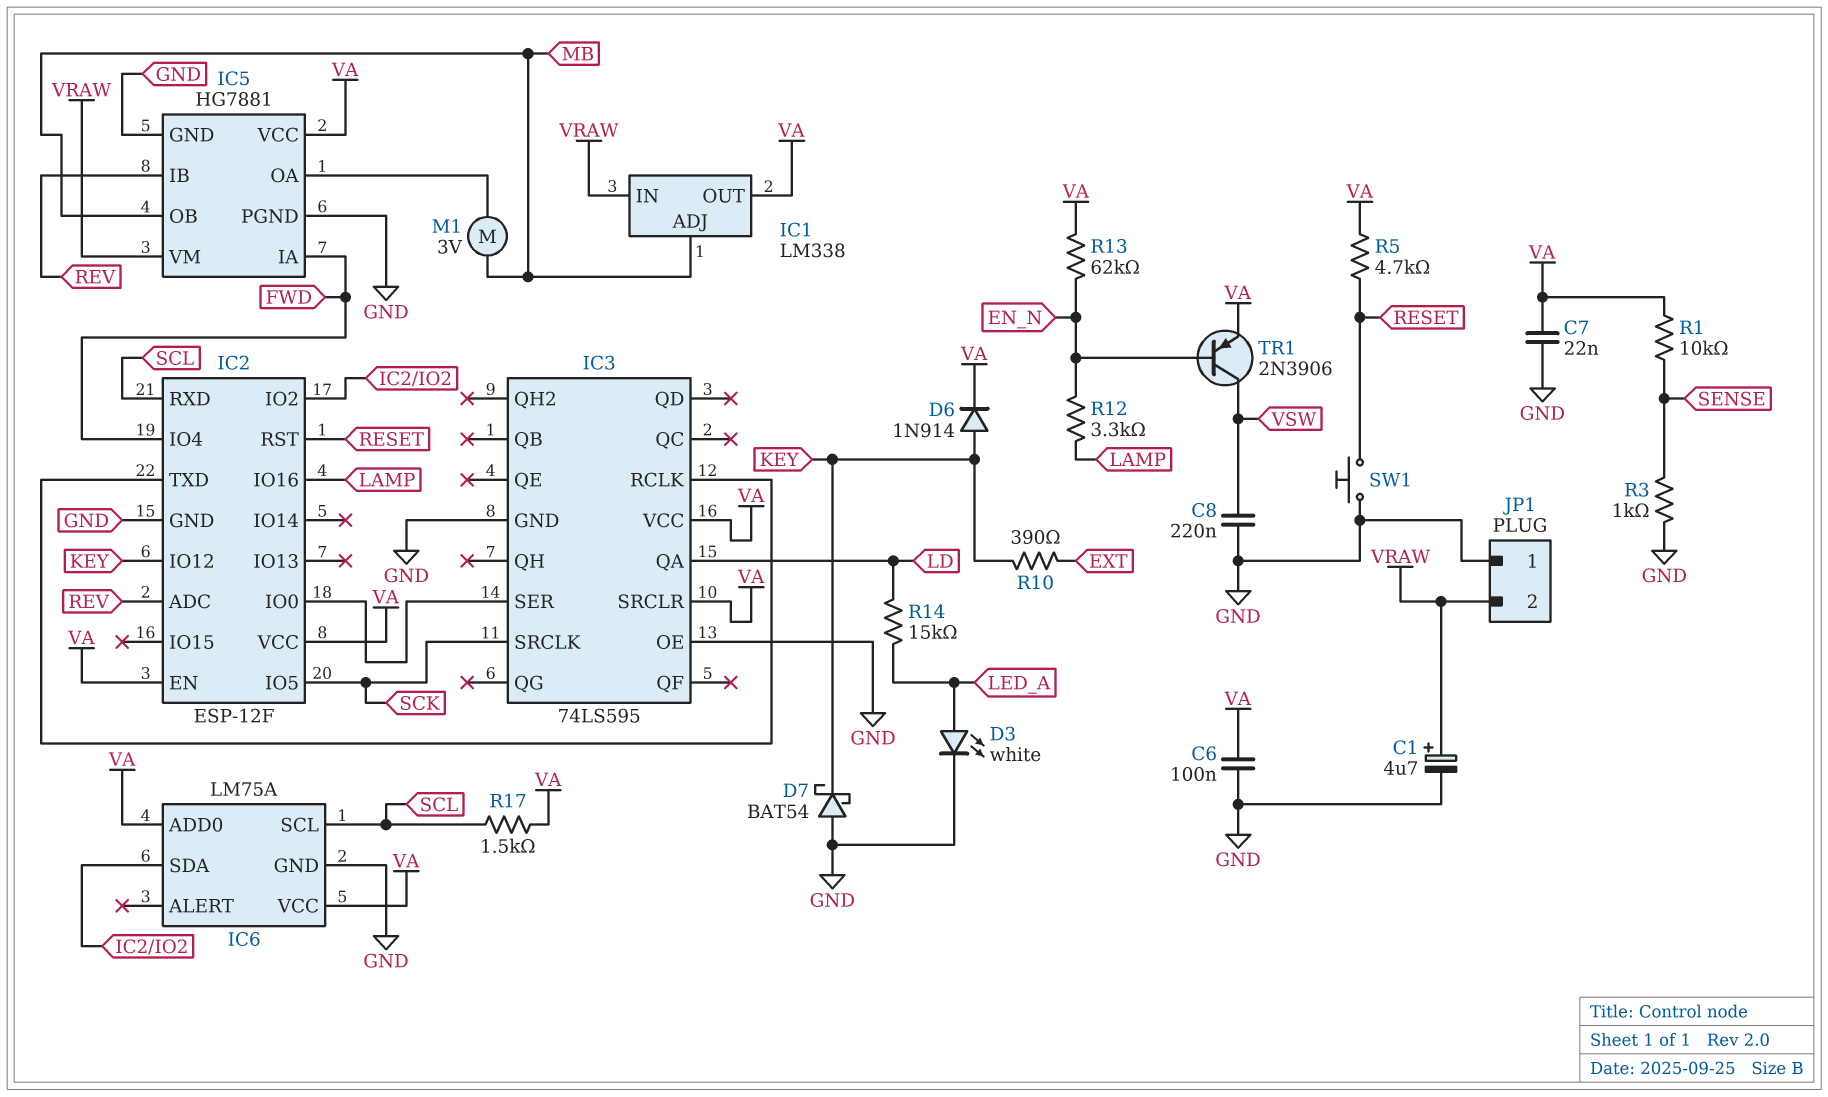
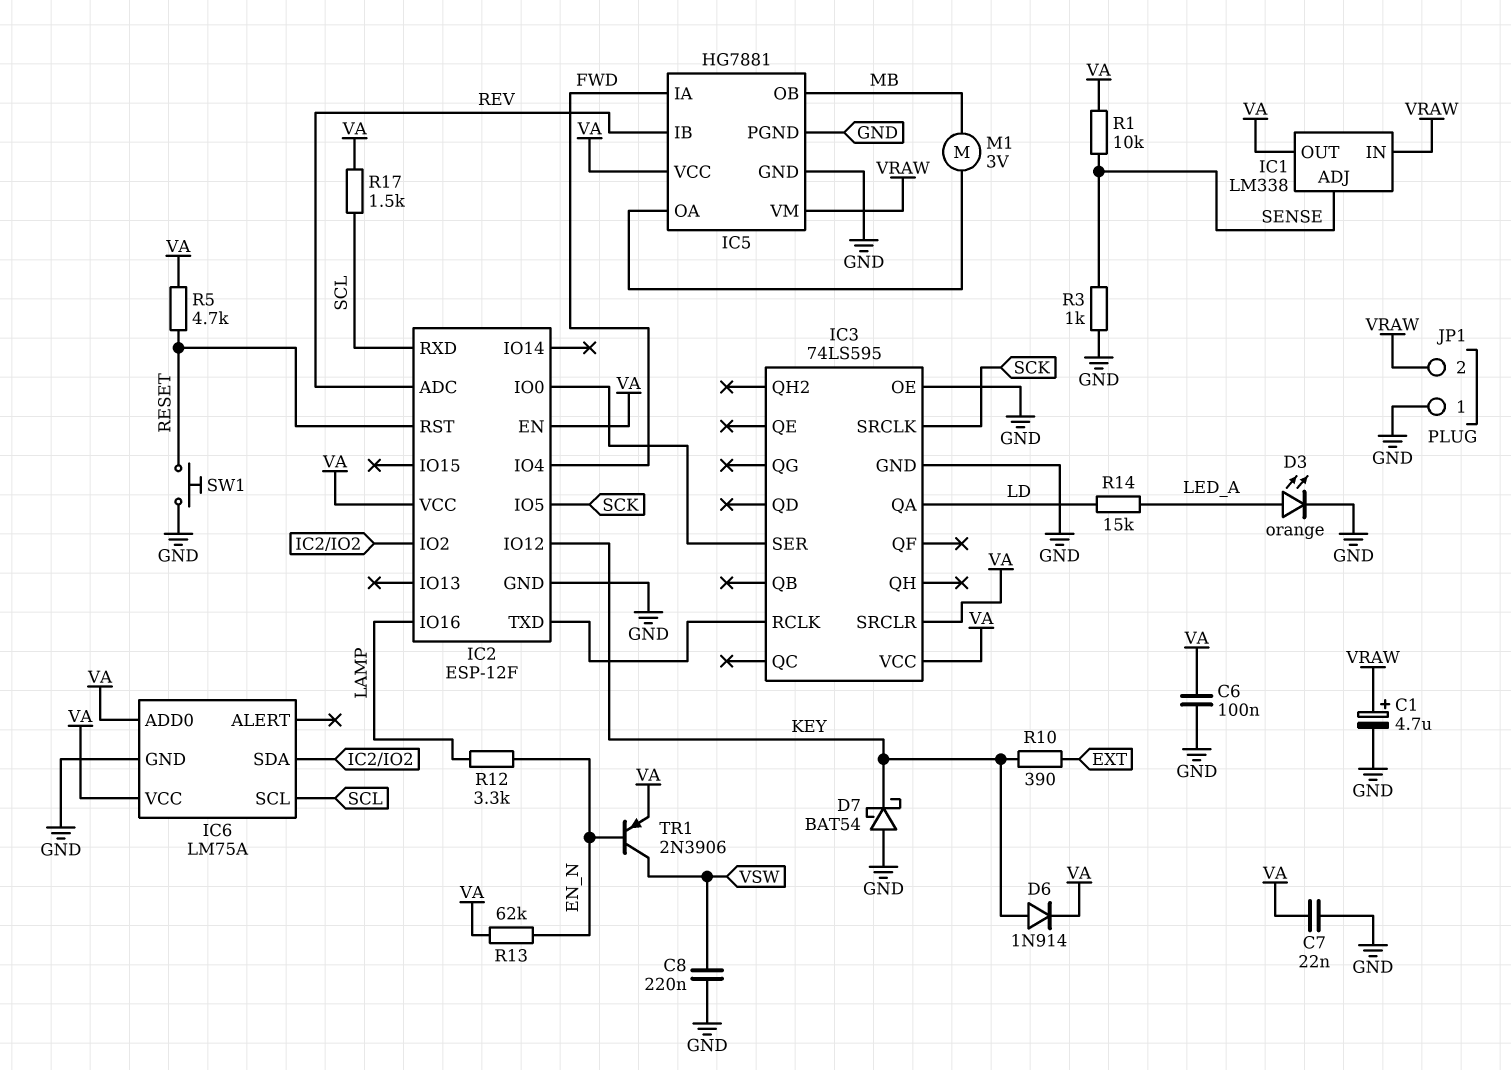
D3: LED white (A LED_A, K GND) -> LED orange (A LED_A, K GND)
IC1 pin ADJ: MB -> SENSE

